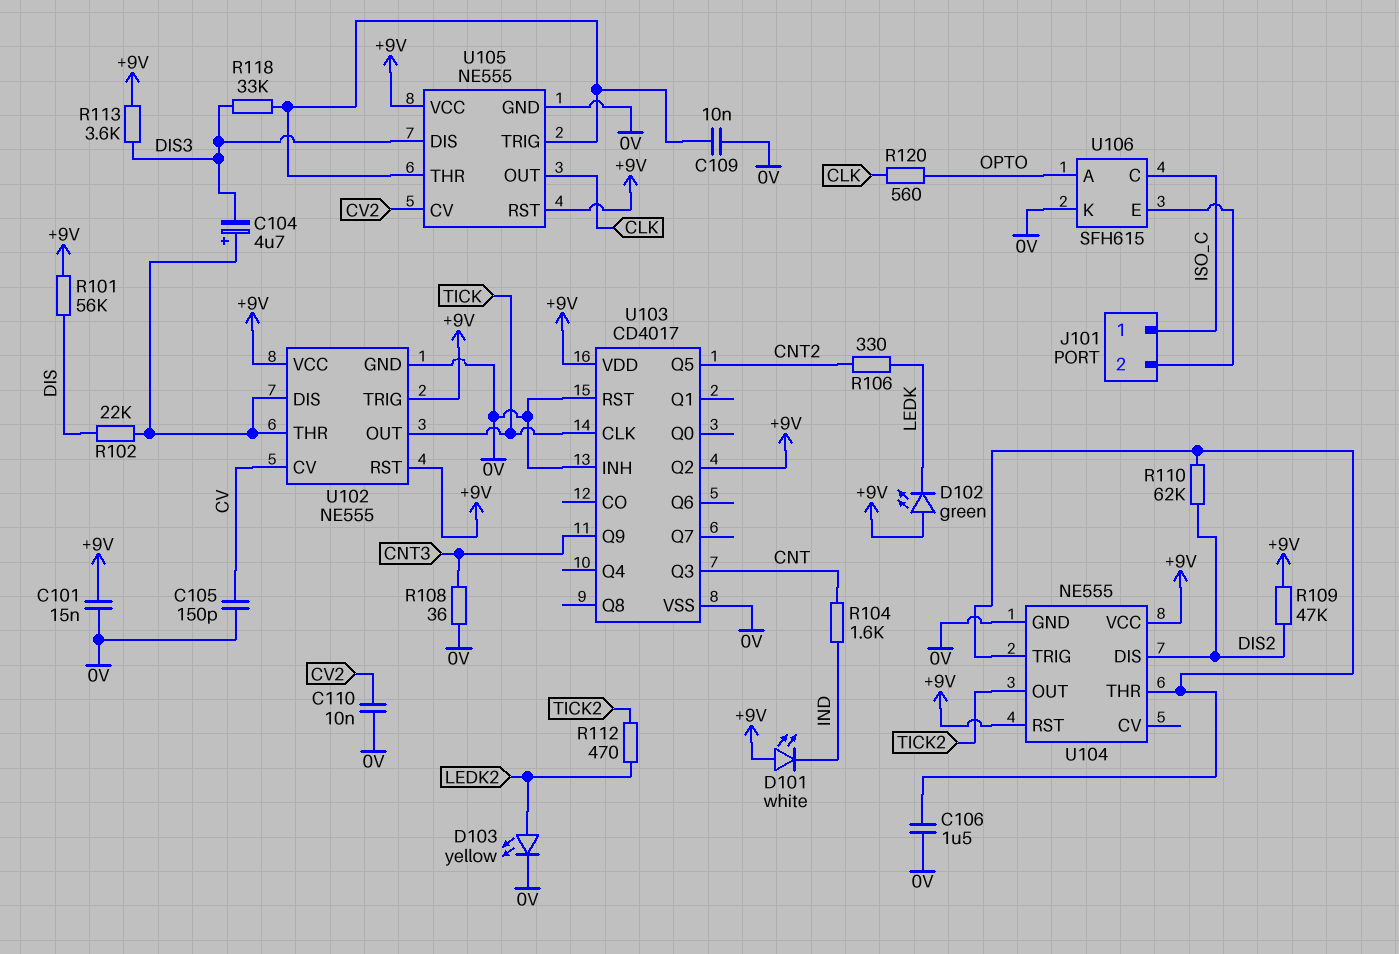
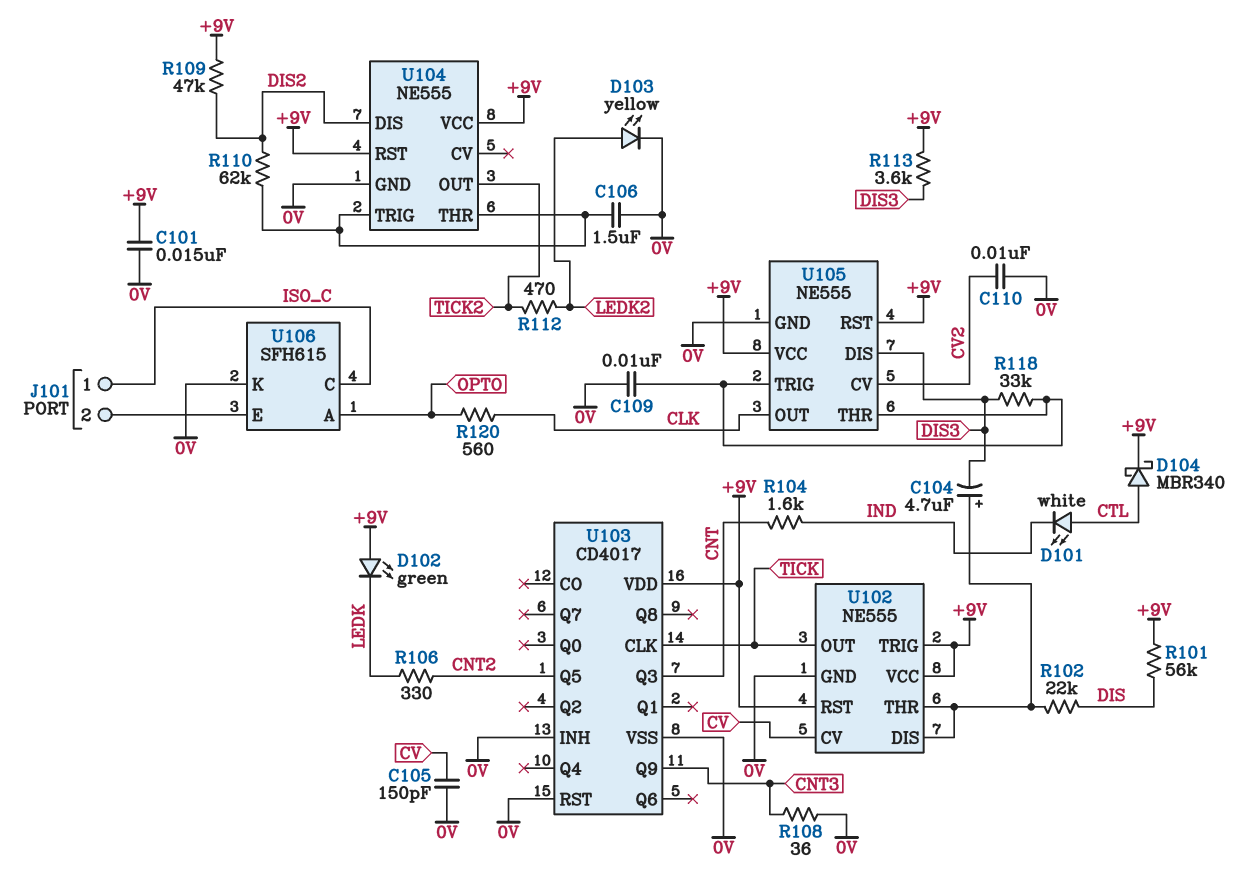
D101: LED white (A +9V, K IND) -> LED white (A CTL, K IND)
D104: none -> schottky MBR340 (A CTL, K +9V)
U103 pin Q2: +9V -> none

